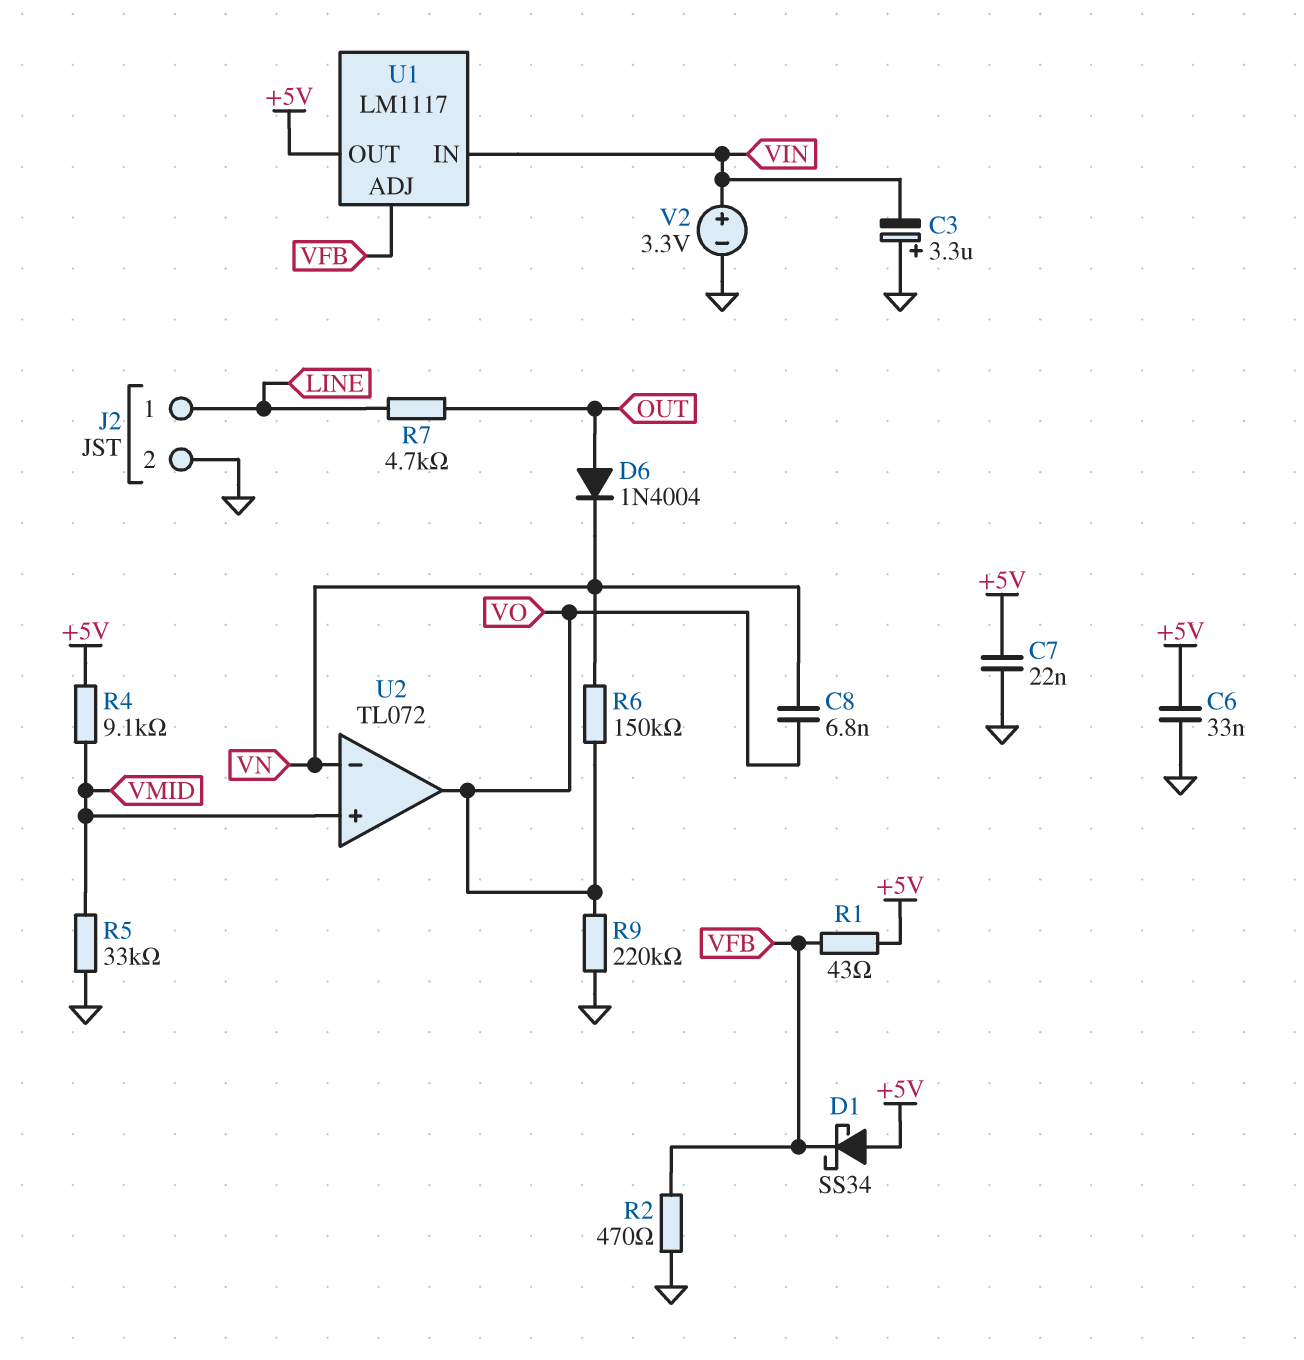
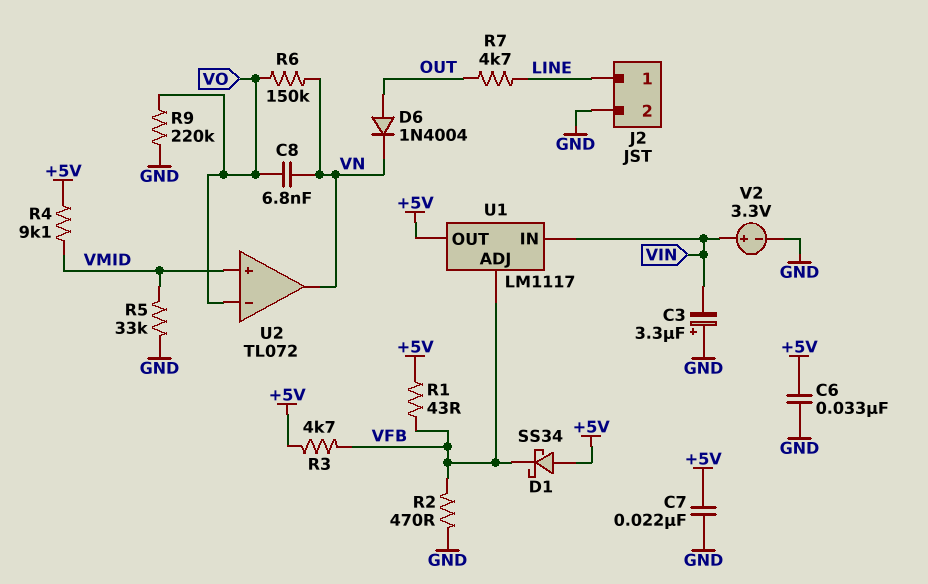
R3: none -> 4.7k (+5V, VFB)
U2 pin in-: VN -> VO
U2 pin out: VO -> VN

